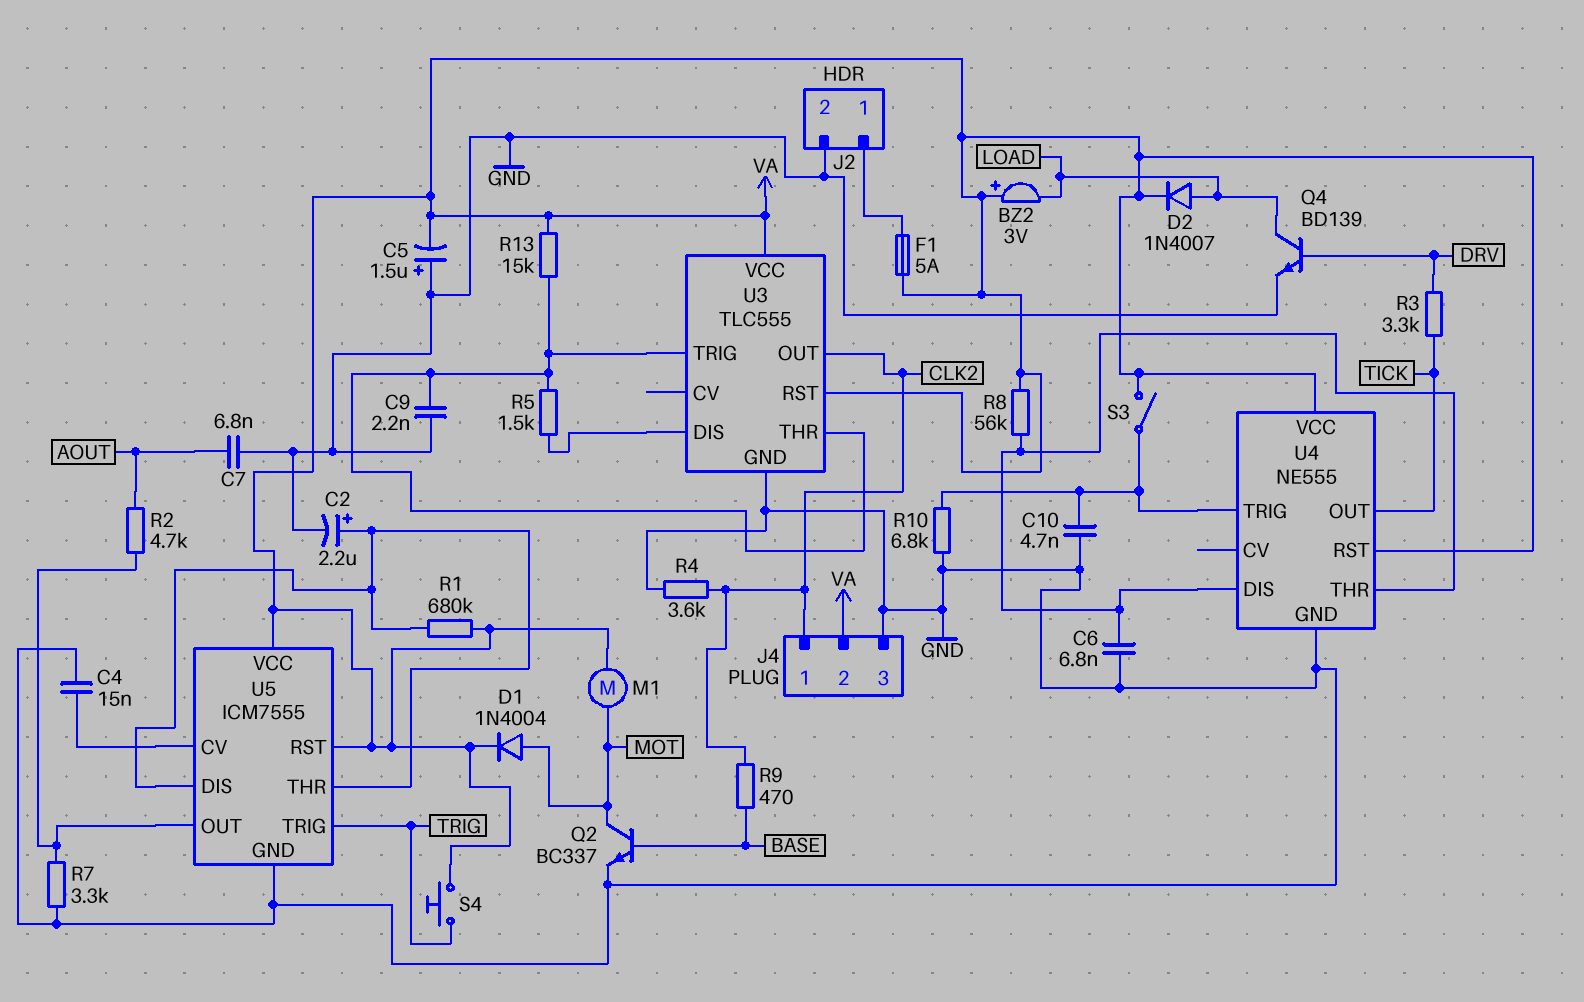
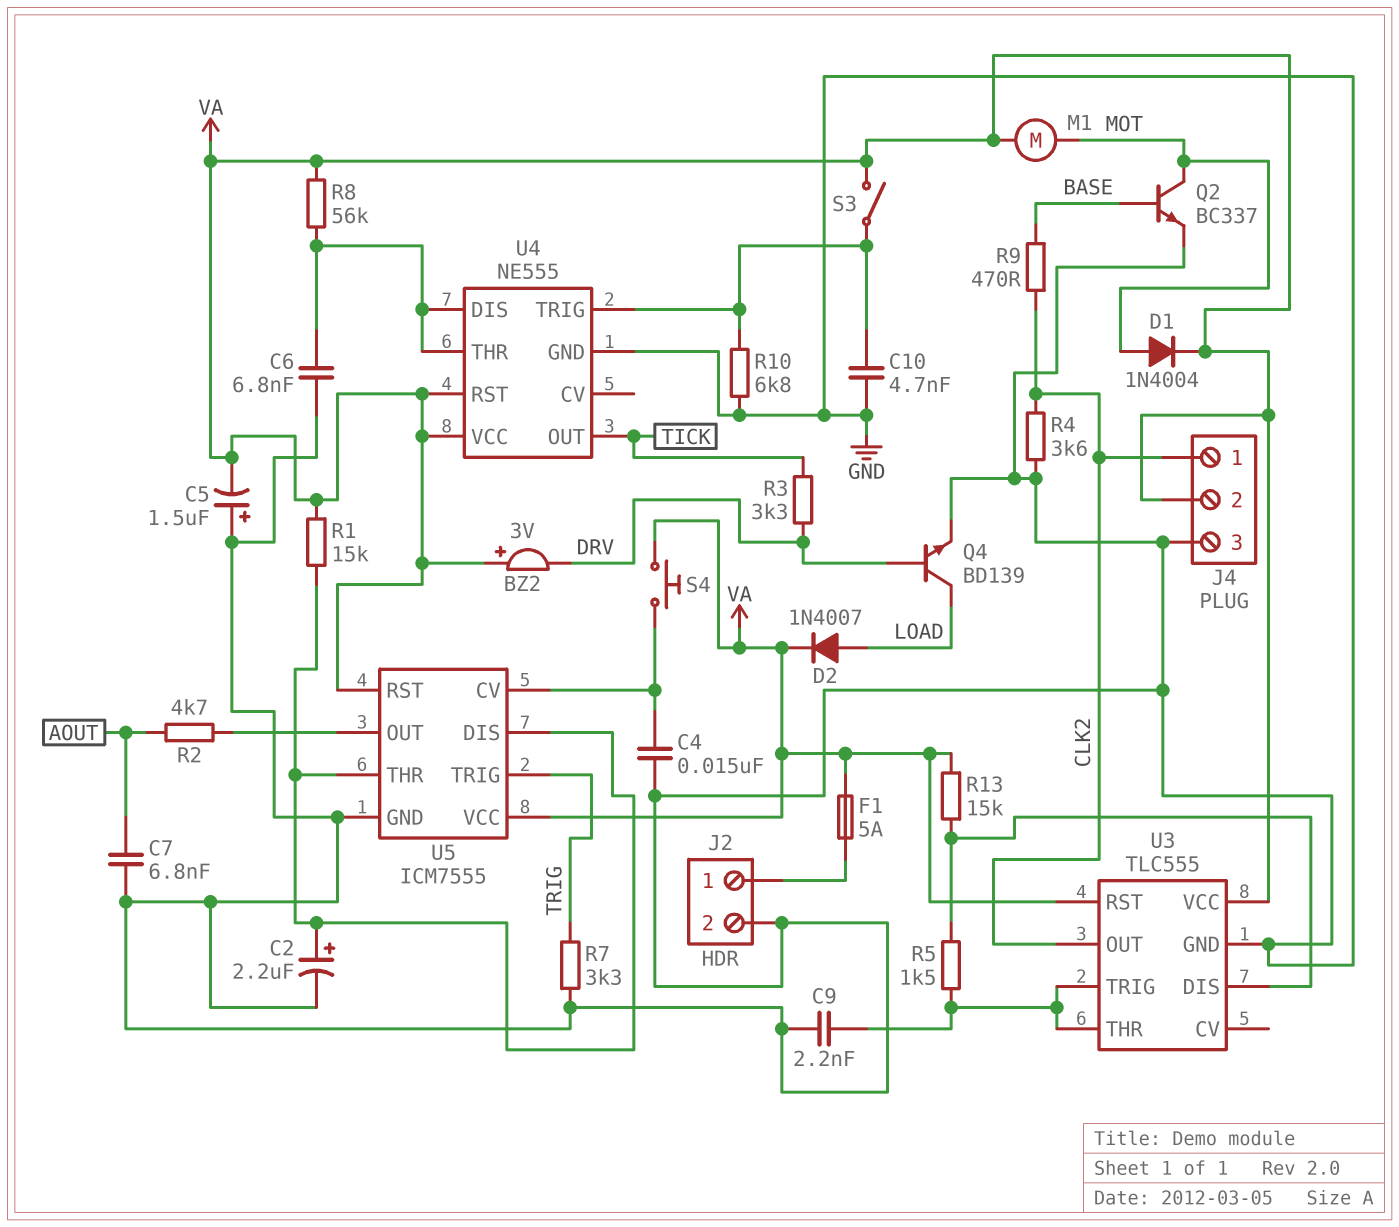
BZ2: buzzer 3V (plus VA, minus LOAD) -> buzzer 3V (plus VA, minus DRV)
R1: 680k (U5/DIS, VA) -> 15k (U5/DIS, VA)
R7: 3.3k (GND, U5/OUT) -> 3.3k (GND, TRIG)
R13: 15k (U3/THR, VA) -> 15k (U3/DIS, VA)
S4: button (TRIG, VA) -> button (U5/CV, VA)

